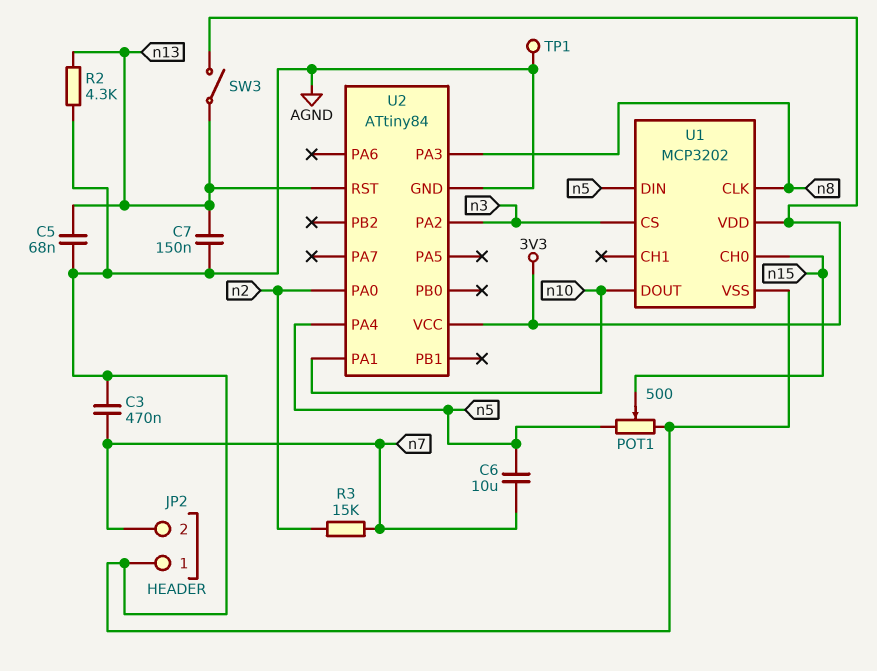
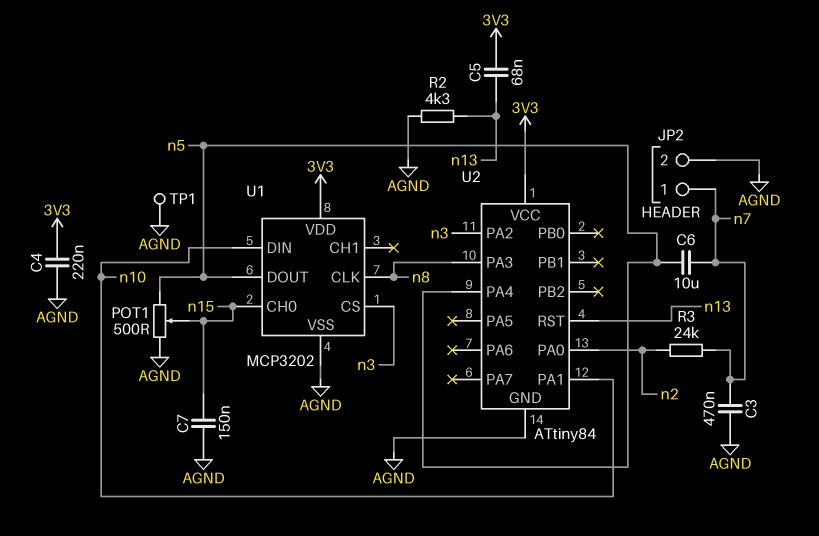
C4: none -> 220nF (3V3, AGND)
C5: 68nF (AGND, n13) -> 68nF (3V3, n13)
C7: 150nF (AGND, n13) -> 150nF (AGND, n15)
JP2 pin 1: AGND -> n7
JP2 pin 2: n7 -> AGND
R3: 15k (n2, n7) -> 24k (n2, n7)
SW3: switch (3V3, n13) -> none
U1 pin DIN: n5 -> n10
U1 pin DOUT: n10 -> n5

